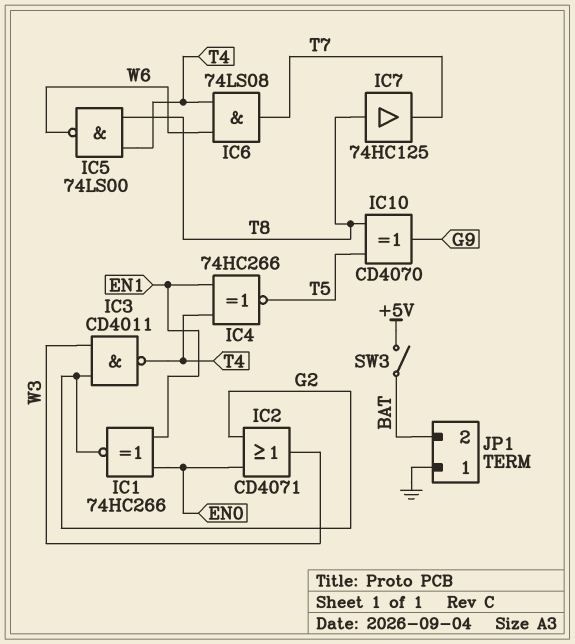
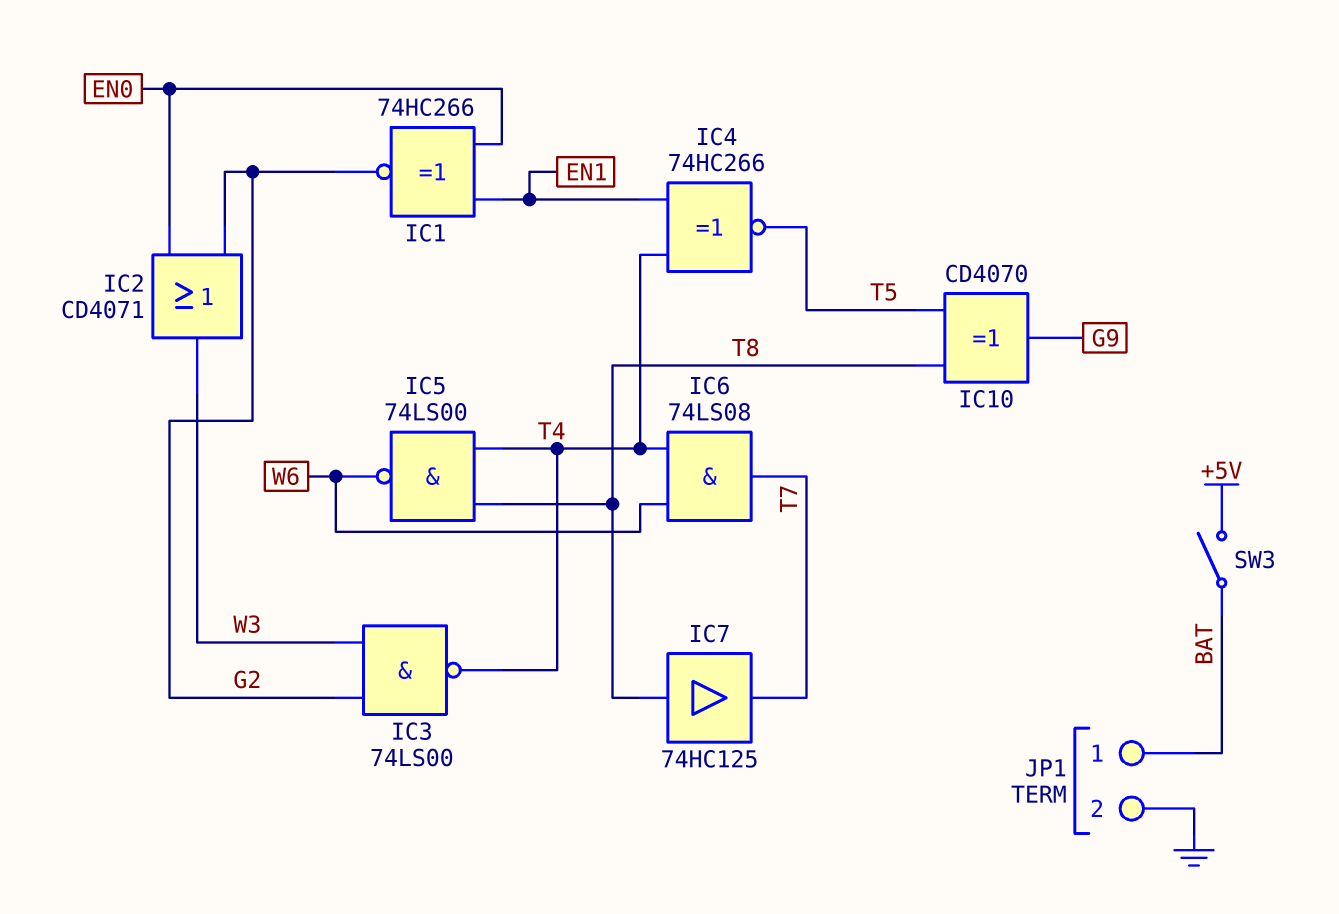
IC3: NAND CD4011 (in G2, in W3, out T4) -> NAND 74LS00 (in G2, in W3, out T4)
JP1 pin 1: GND -> BAT
JP1 pin 2: BAT -> GND

